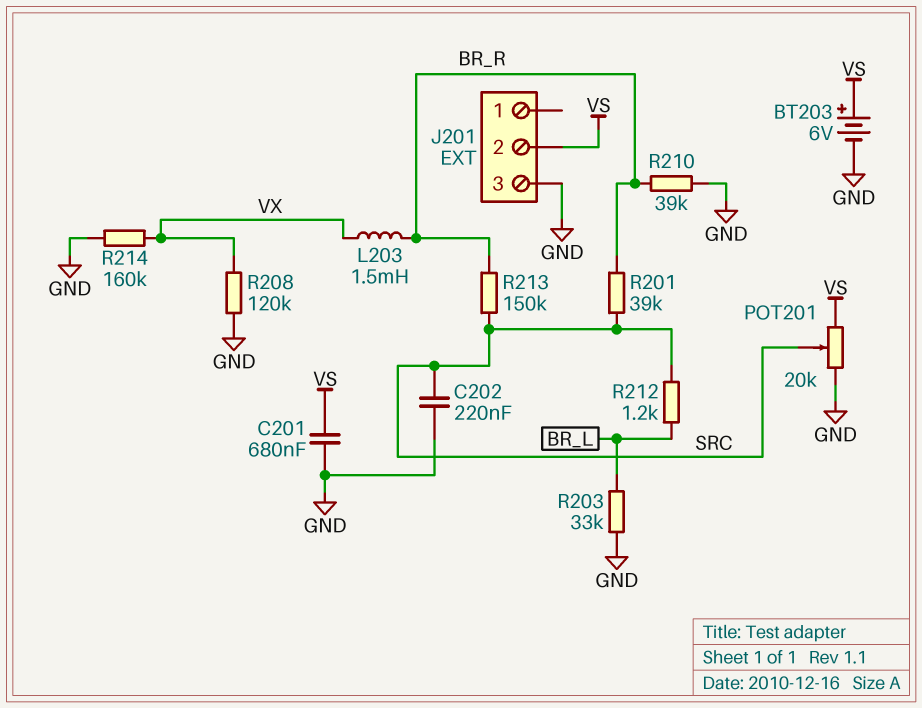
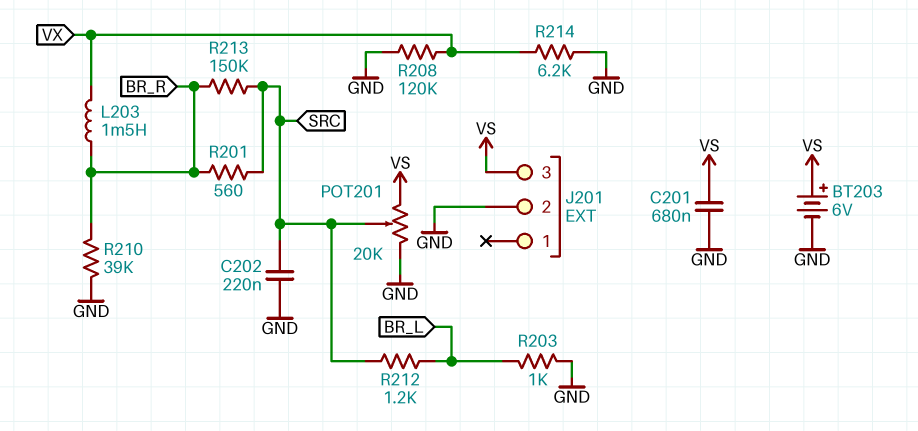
J201 pin 2: VS -> GND
J201 pin 3: GND -> VS
R201: 39k (BR_R, SRC) -> 560 (BR_R, SRC)
R203: 33k (BR_L, GND) -> 1k (BR_L, GND)
R214: 160k (GND, VX) -> 6.2k (GND, VX)

